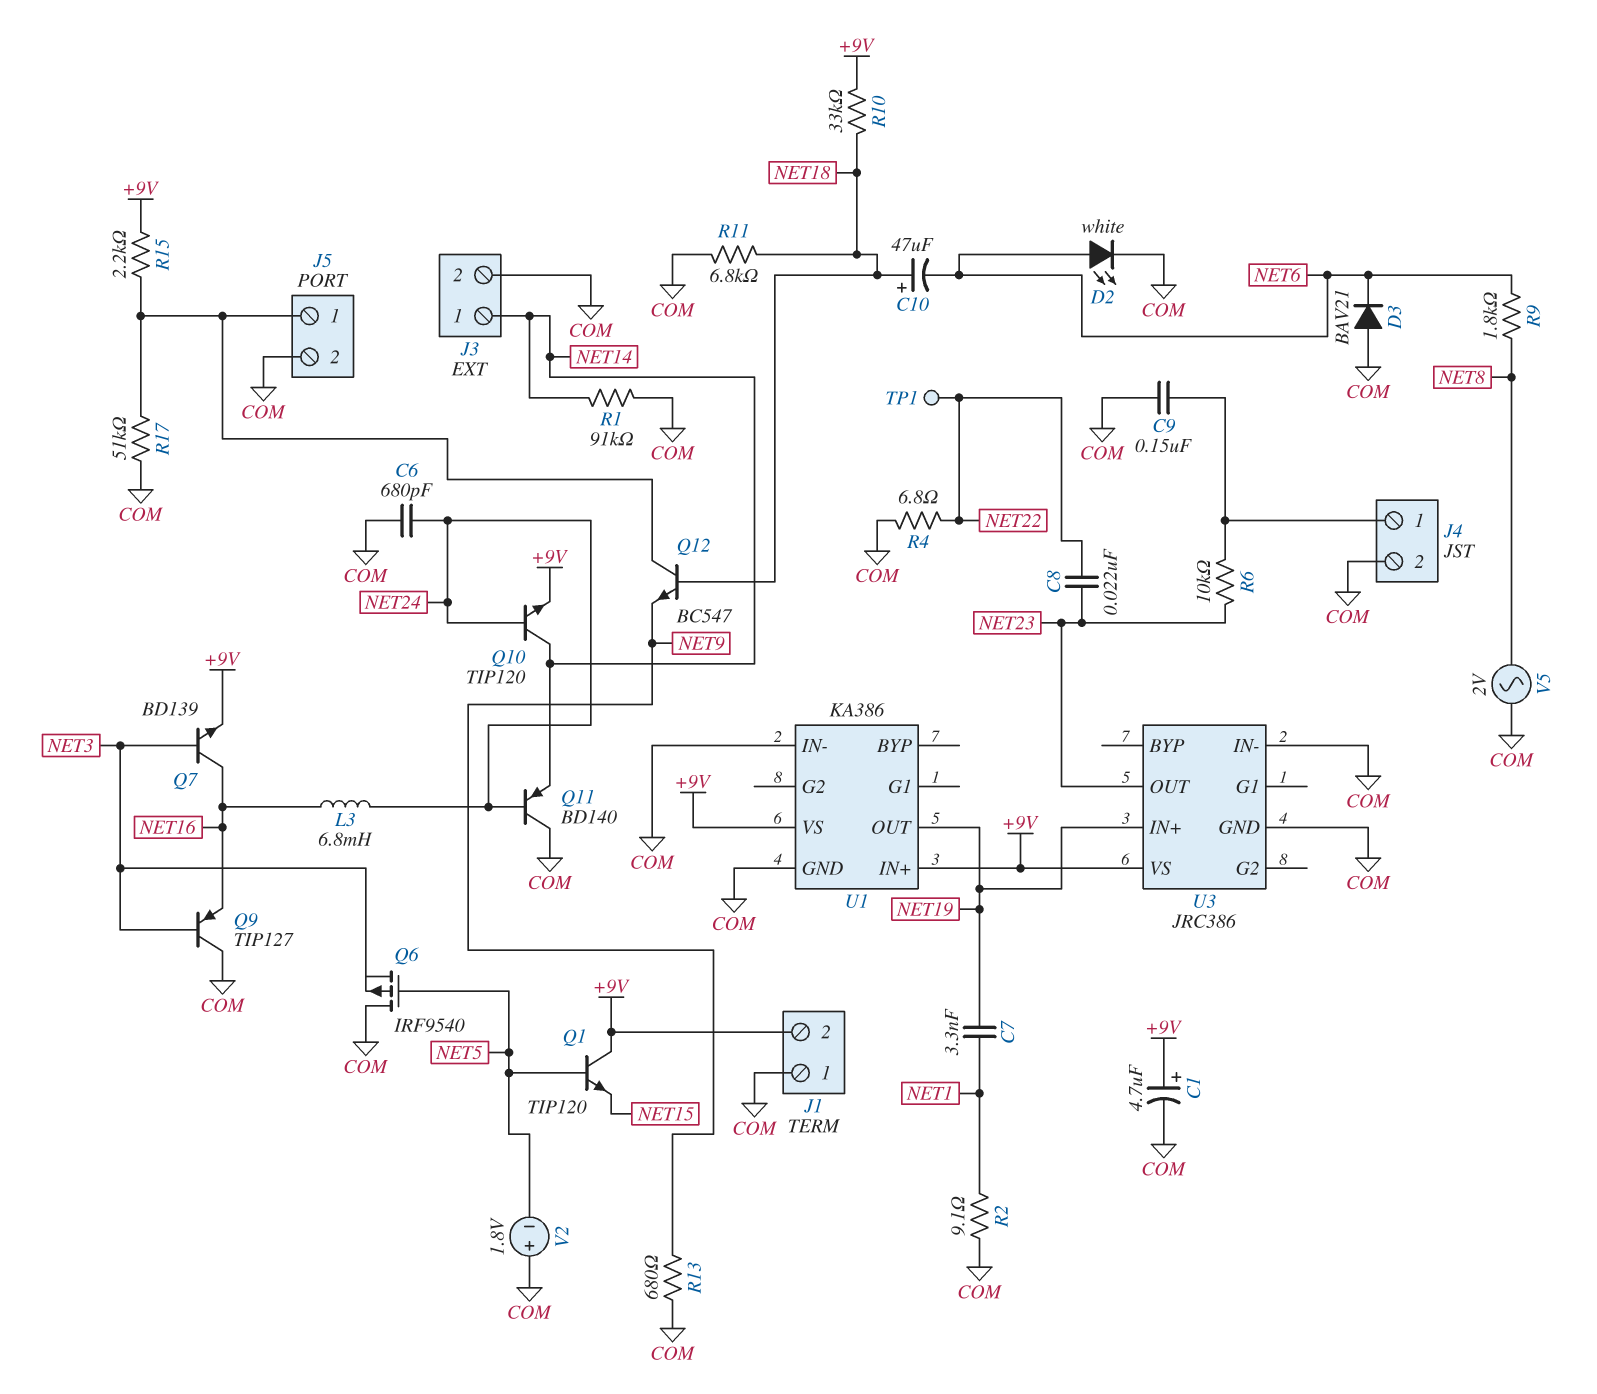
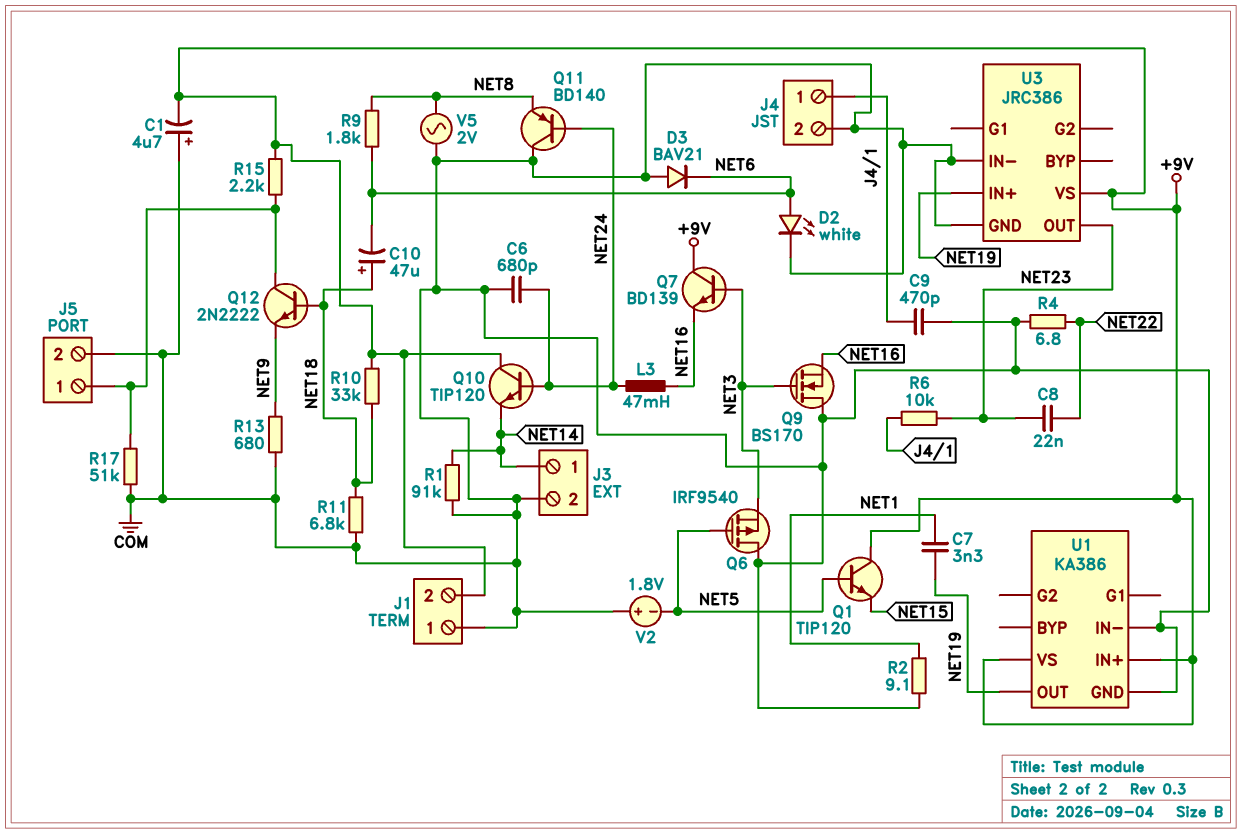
C1: 4.7uF (plus +9V, minus COM) -> 4.7uF (plus COM, minus +9V)
C9: 150nF (COM, J4/1) -> 470pF (COM, J4/1)
L3: 6.8mH (NET16, NET24) -> 47mH (NET16, NET24)
Q7: NPN BD139 (B NET3, C NET16, E +9V) -> NPN BD139 (B NET3, C +9V, E NET16)
Q9: PNP TIP127 (B NET3, C COM, E NET16) -> NMOS BS170 (G NET3, D COM, S NET16)
Q10: NPN TIP120 (B NET24, C NET14, E +9V) -> NPN TIP120 (B NET24, C +9V, E NET14)
Q11: PNP BD140 (B NET24, C COM, E NET14) -> PNP BD140 (B NET24, C COM, E NET8)
Q12: NPN BC547 (B NET18, C J5/1, E NET9) -> NPN 2N2222 (B NET18, C J5/1, E NET9)
TP1: test point (NET22) -> none

